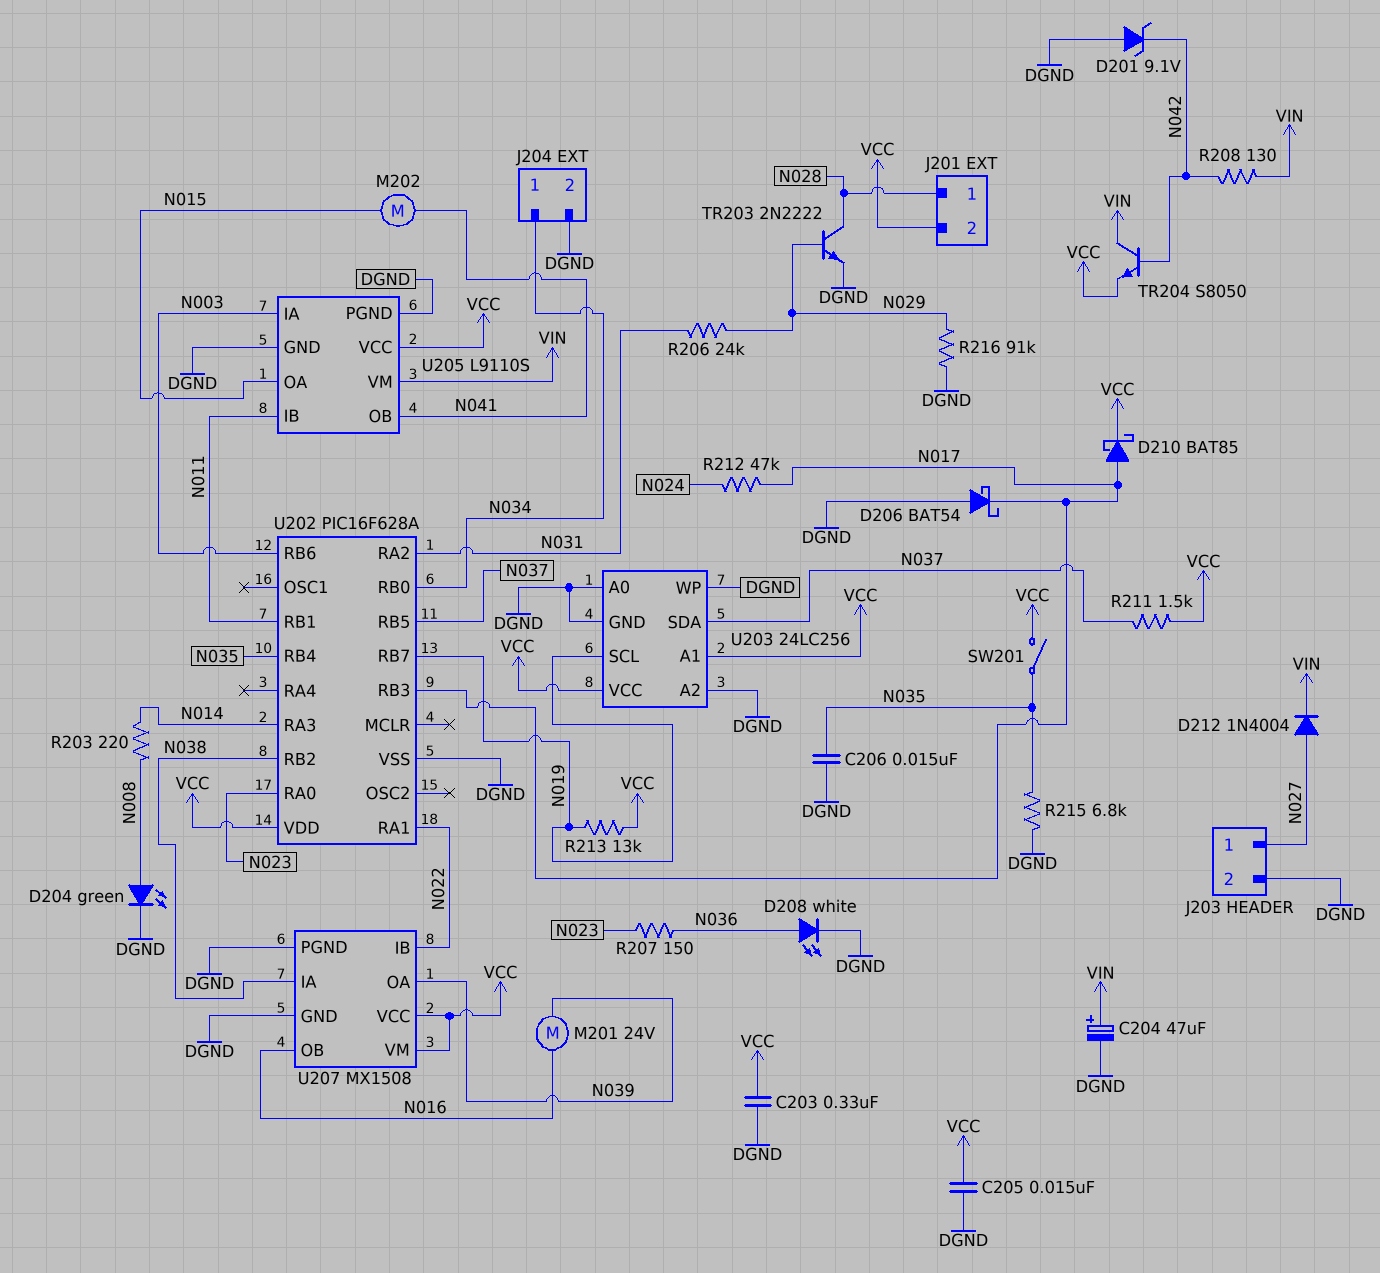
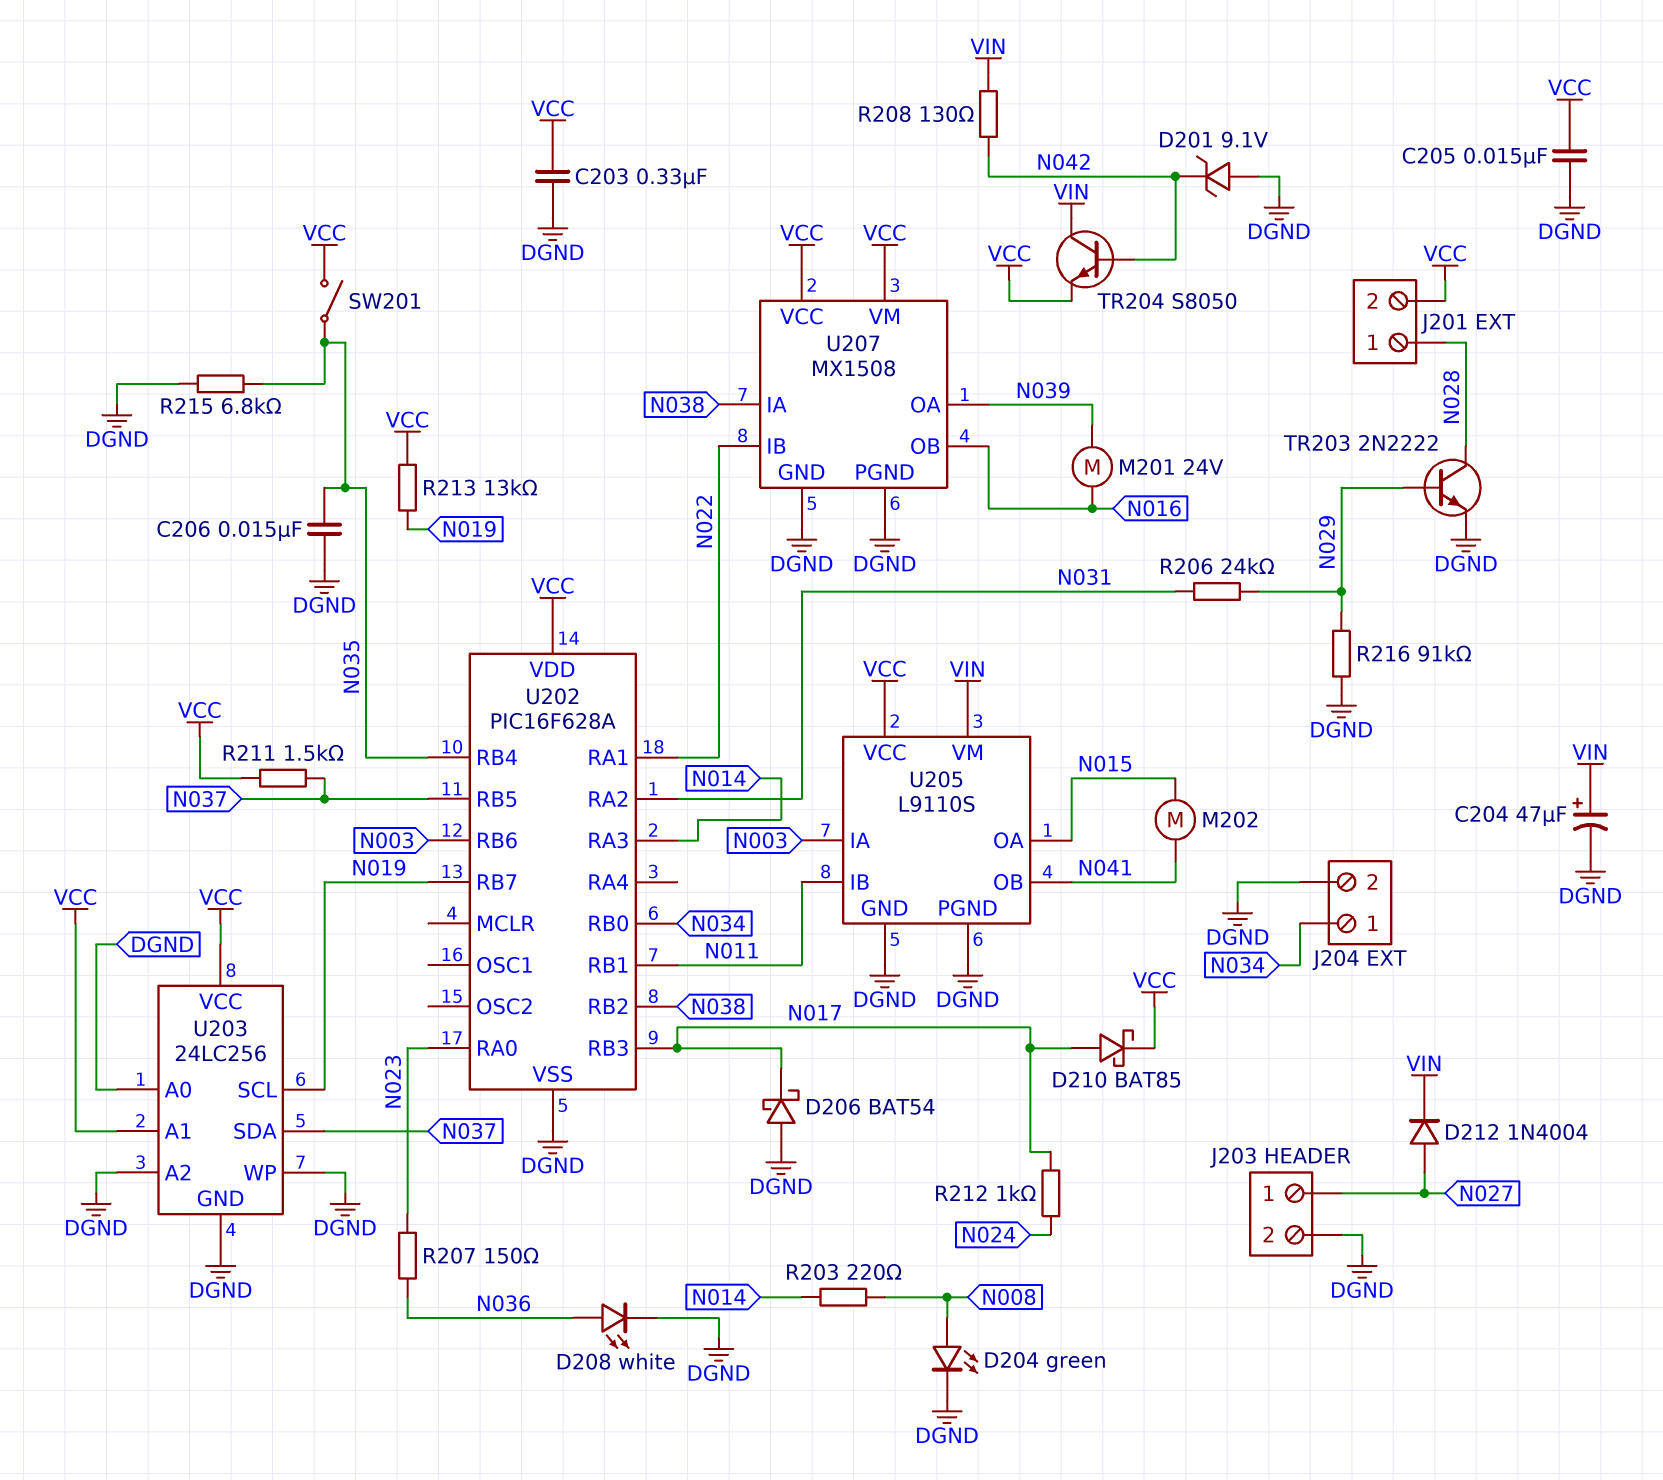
R212: 47k (N017, N024) -> 1k (N017, N024)

